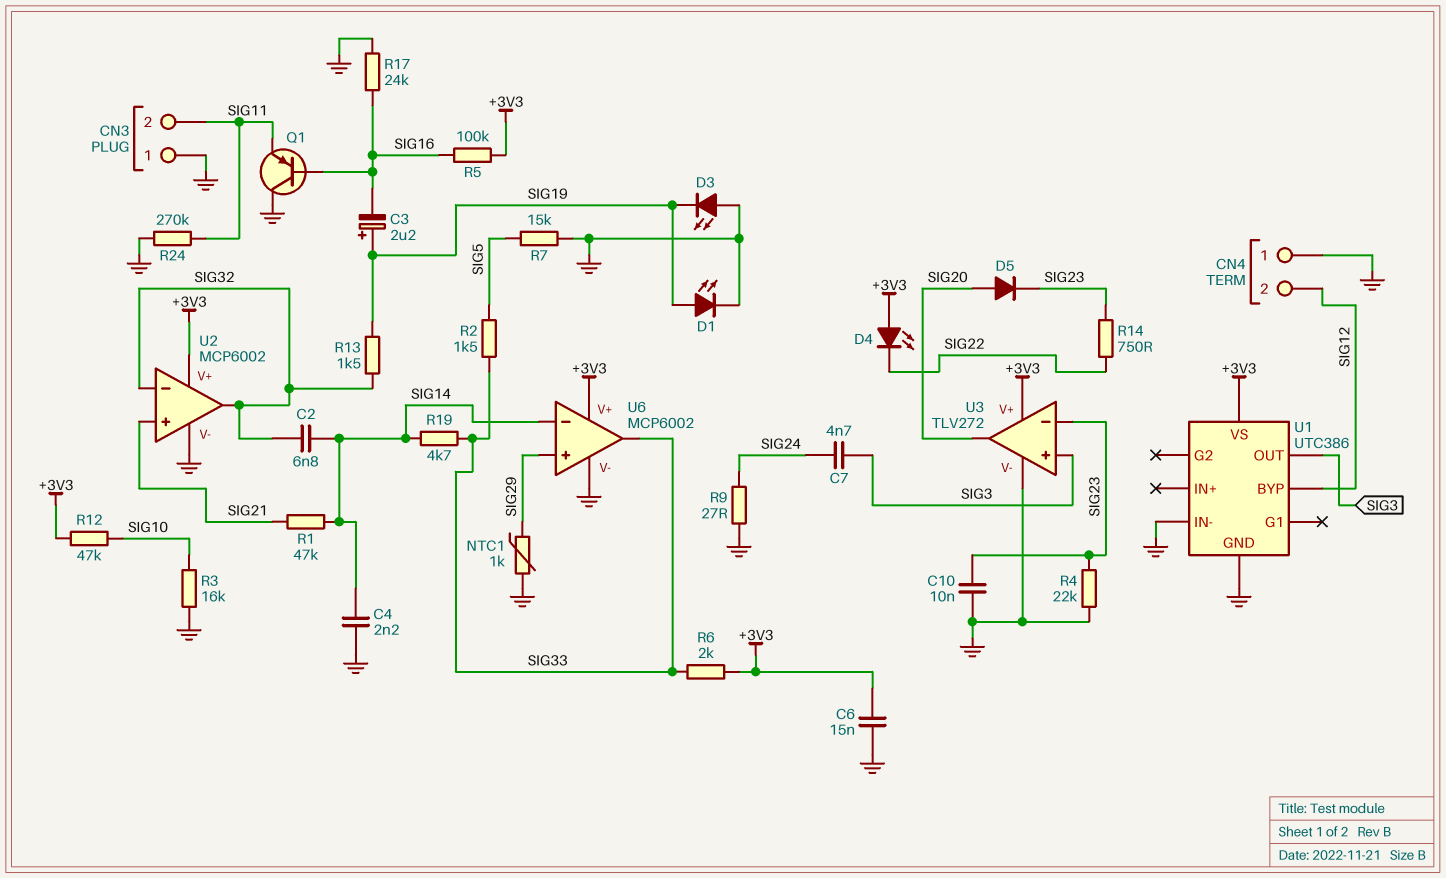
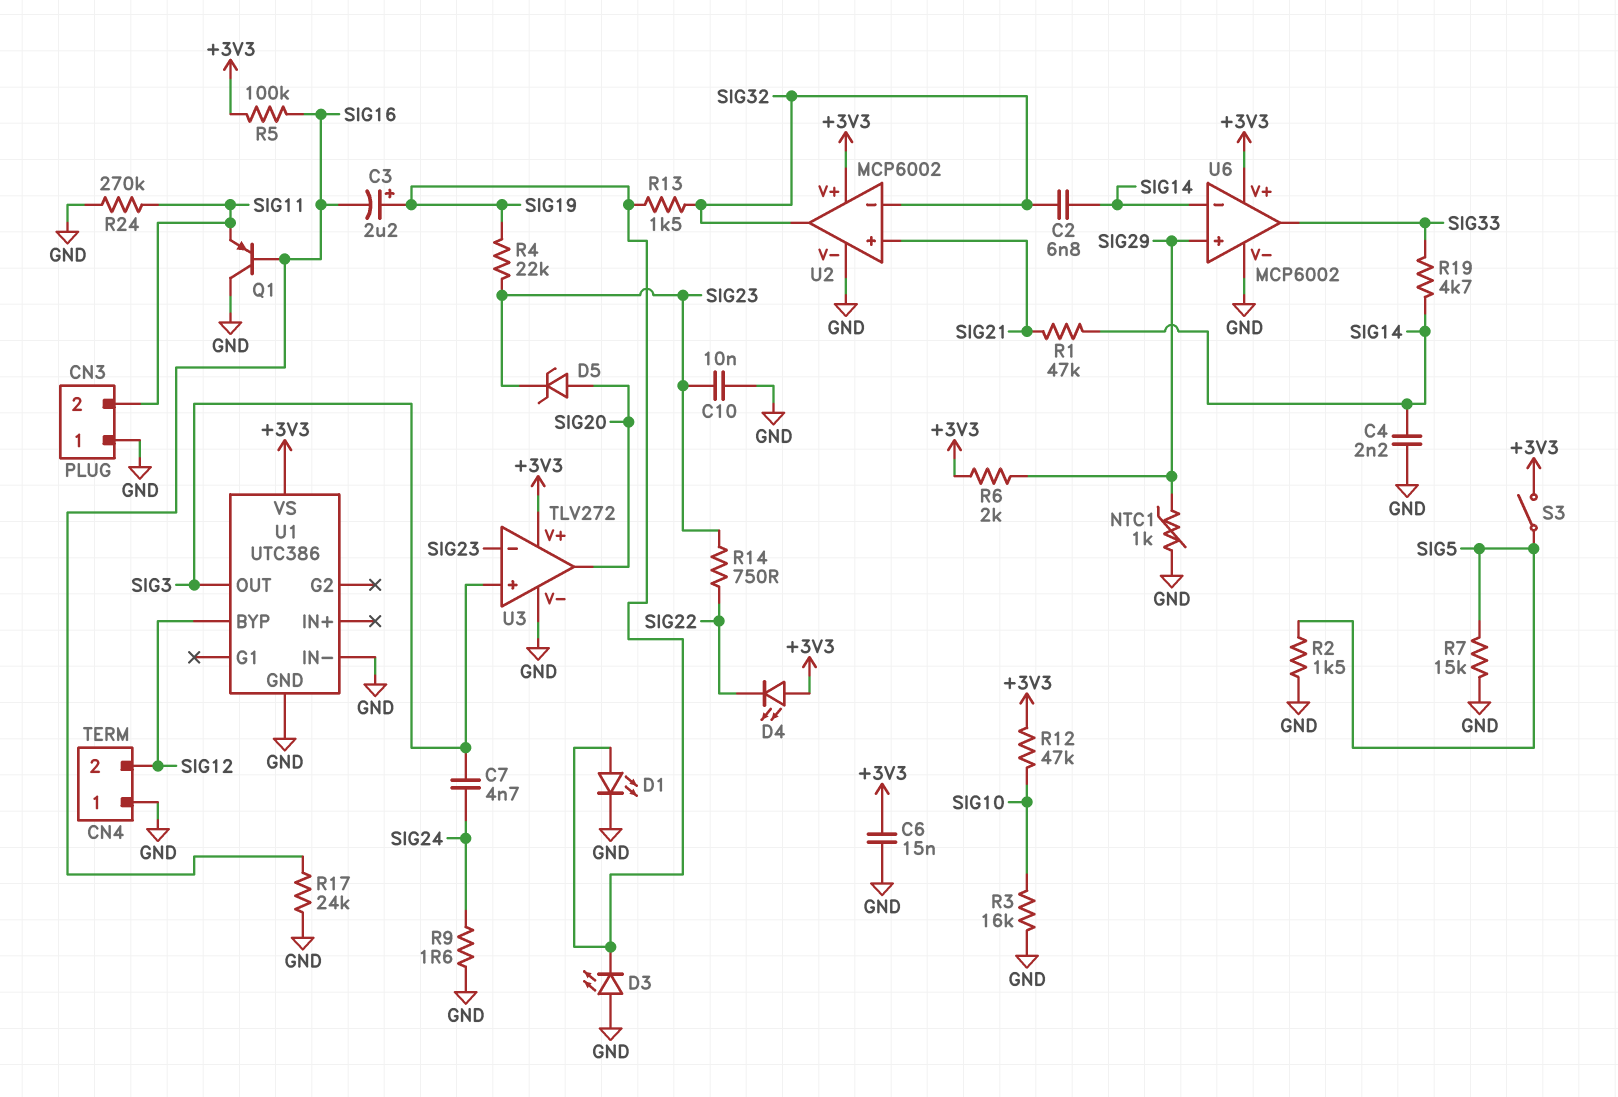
D5: diode (A SIG20, K SIG23) -> zener (A SIG20, K SIG23)
R2: 1.5k (SIG5, SIG33) -> 1.5k (GND, SIG5)
R4: 22k (GND, SIG23) -> 22k (SIG19, SIG23)
R6: 2k (+3V3, SIG33) -> 2k (+3V3, SIG29)
R9: 27 (GND, SIG24) -> 1.6 (GND, SIG24)
S3: none -> switch (+3V3, SIG5)

